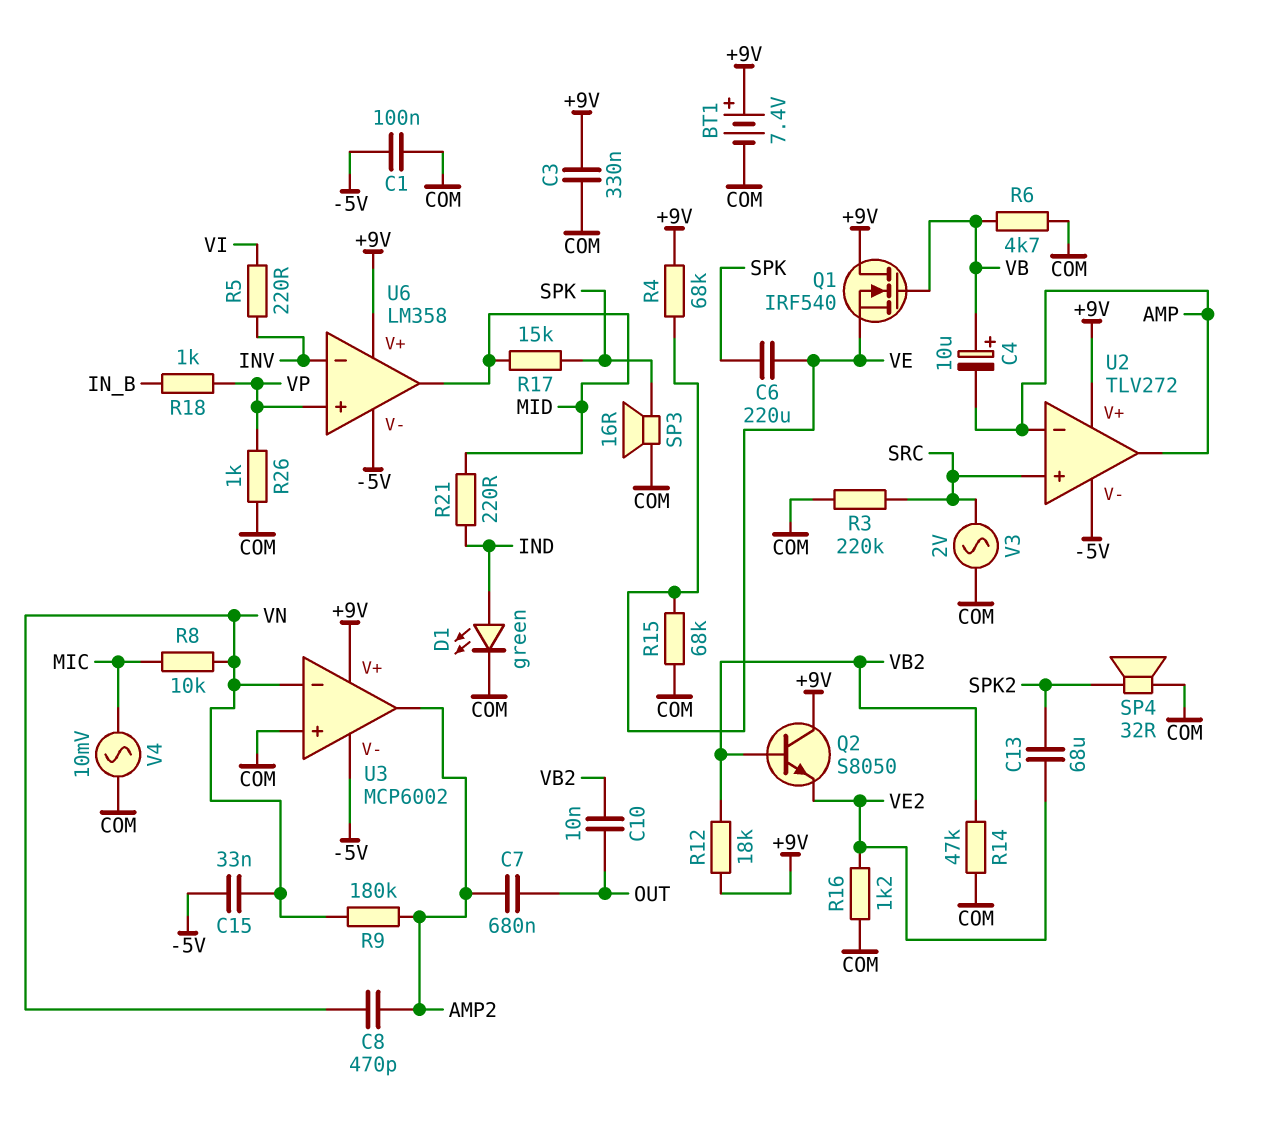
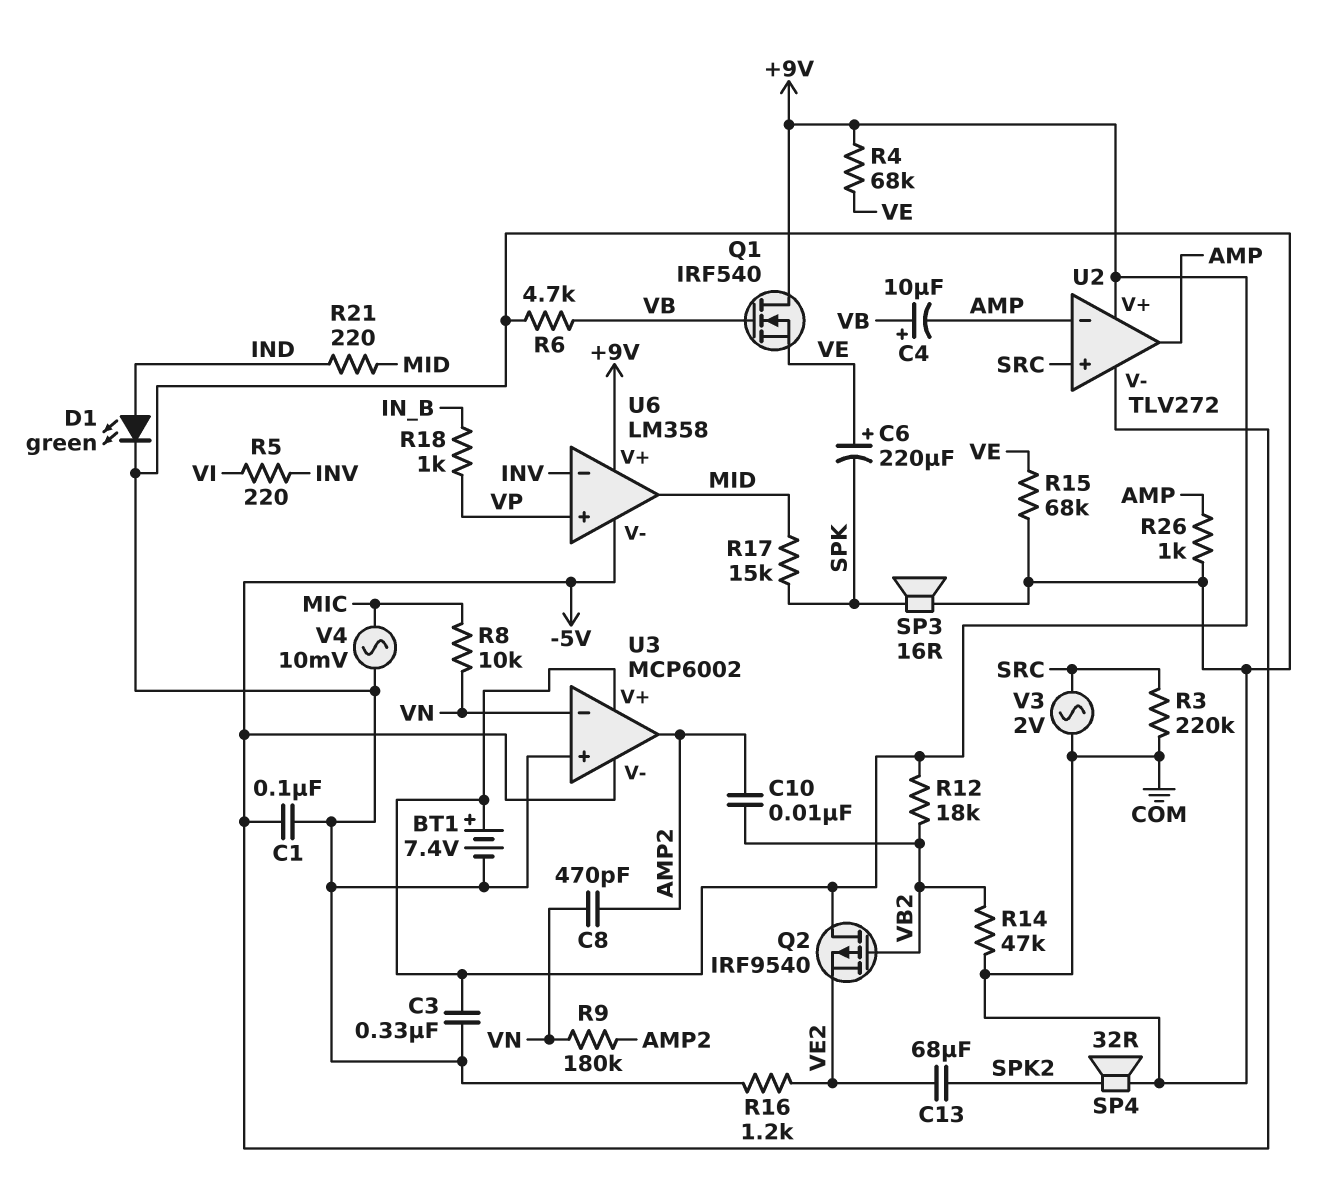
C6: 220uF (SPK, VE) -> 220uF (plus VE, minus SPK)
C7: 680nF (AMP2, OUT) -> none
C10: 10nF (OUT, VB2) -> 10nF (AMP2, VB2)
C15: 33nF (-5V, VN) -> none
Q2: NPN S8050 (B VB2, C +9V, E VE2) -> PMOS IRF9540 (G VB2, D +9V, S VE2)
R26: 1k (COM, VP) -> 1k (AMP, COM)

